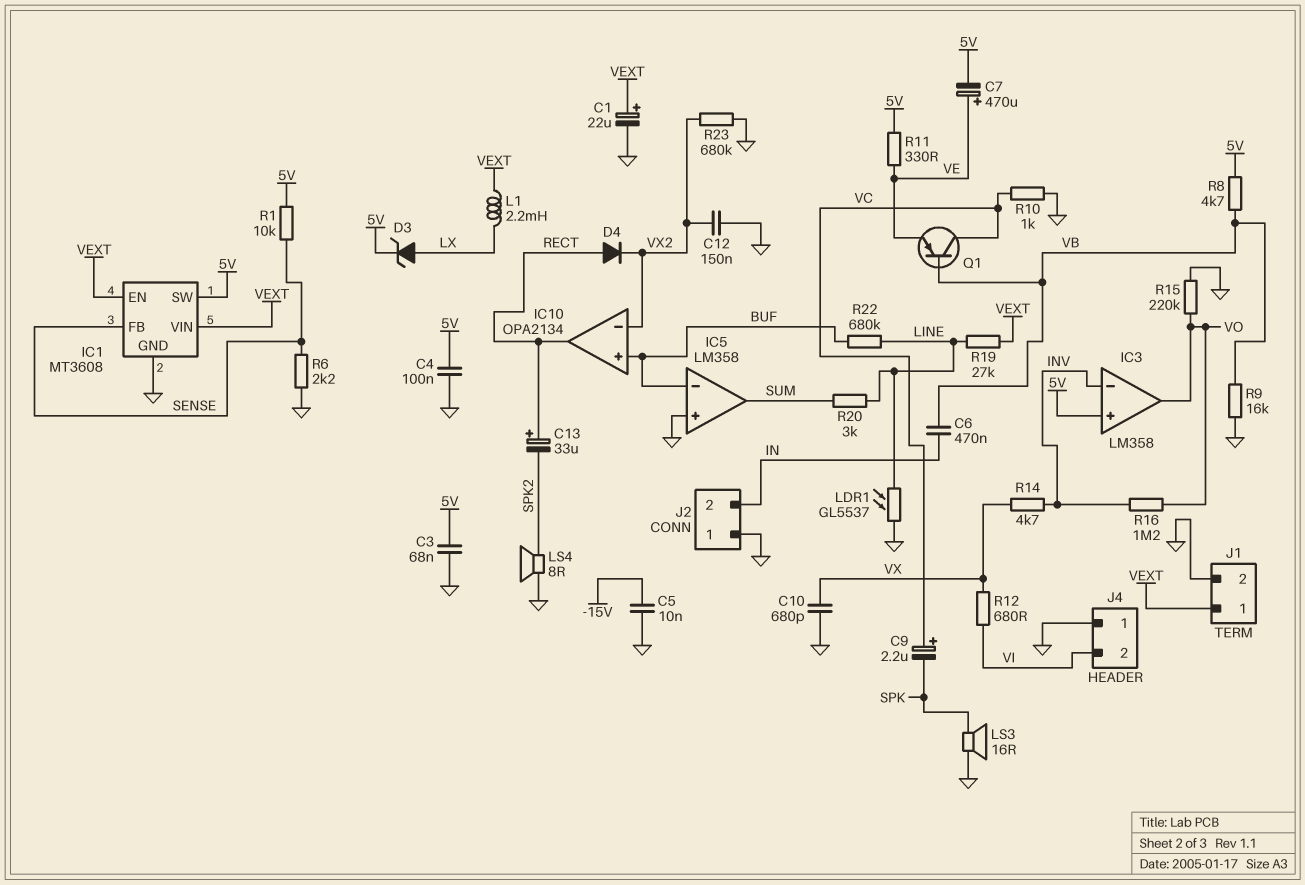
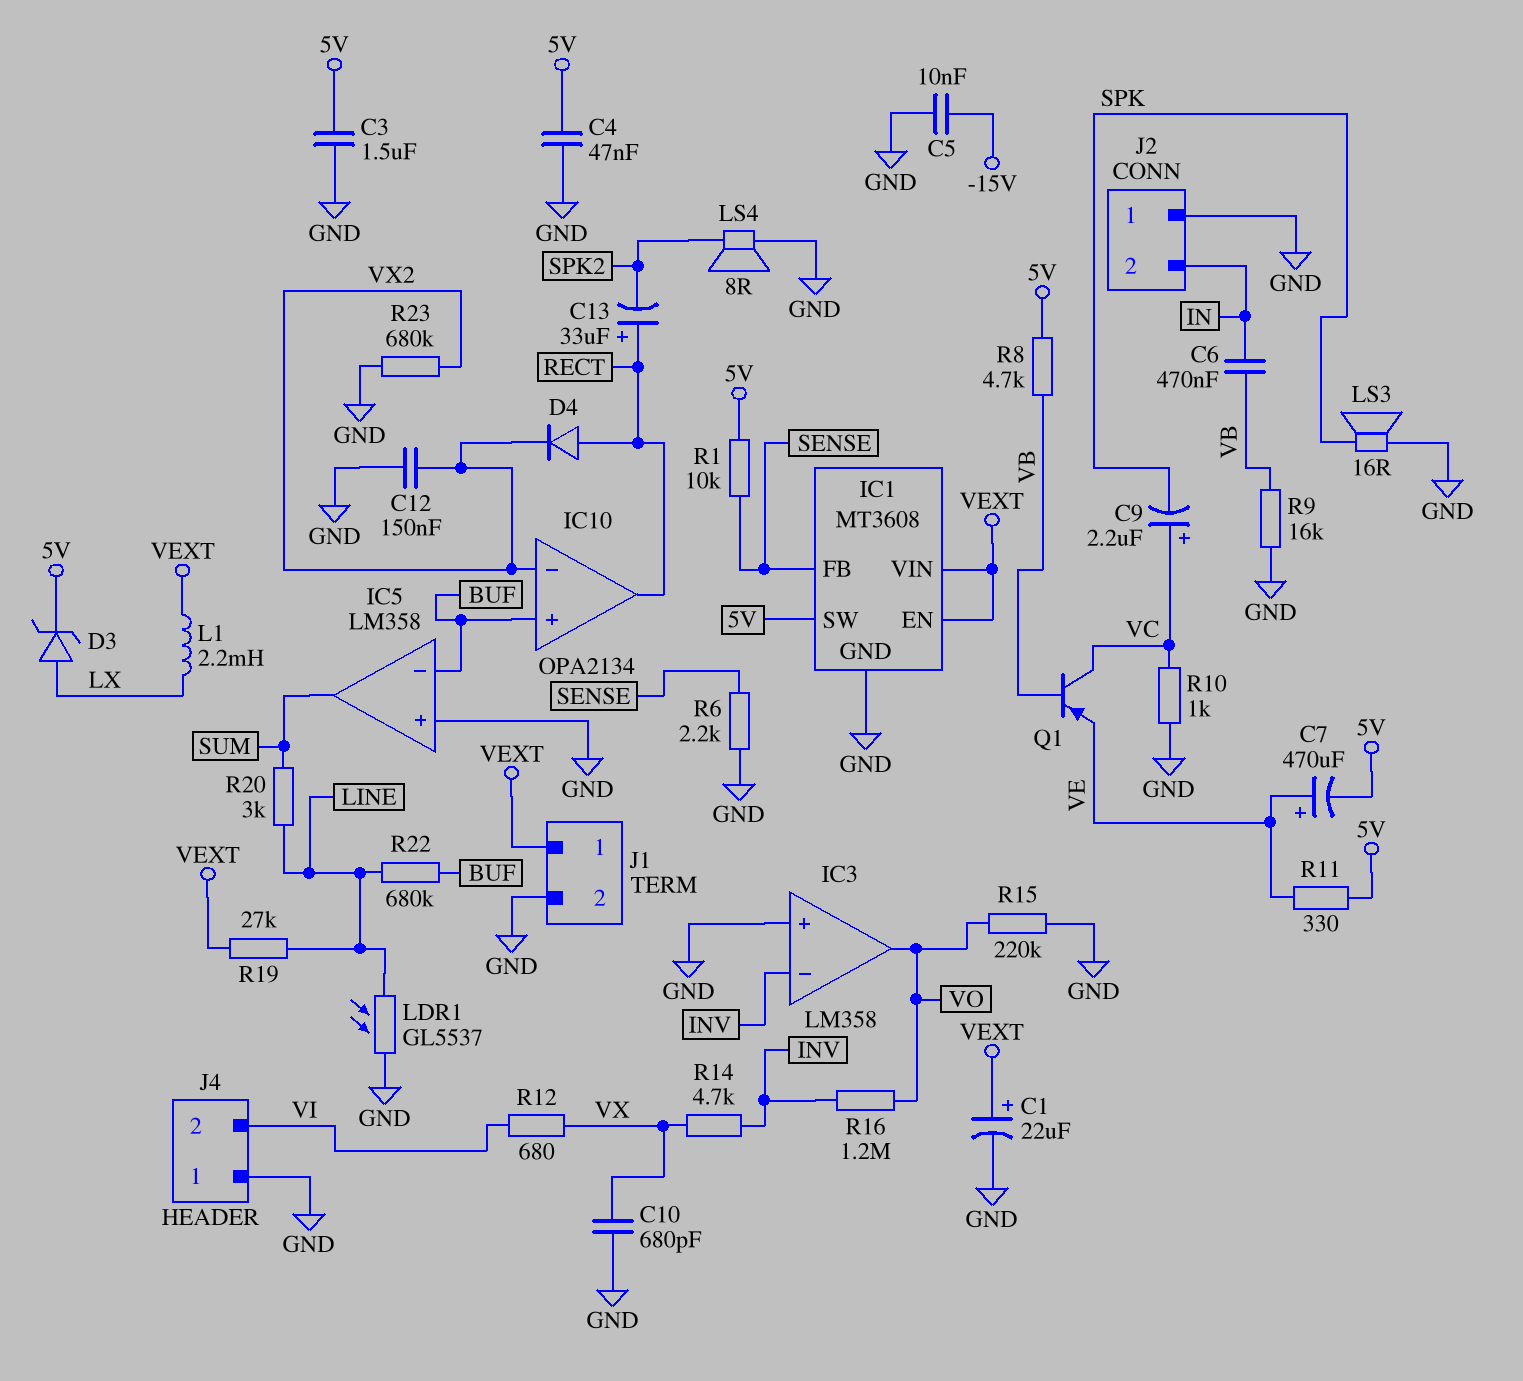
C3: 68nF (5V, GND) -> 1.5uF (5V, GND)
C4: 100nF (5V, GND) -> 47nF (5V, GND)
IC3 pin in+: 5V -> GND

